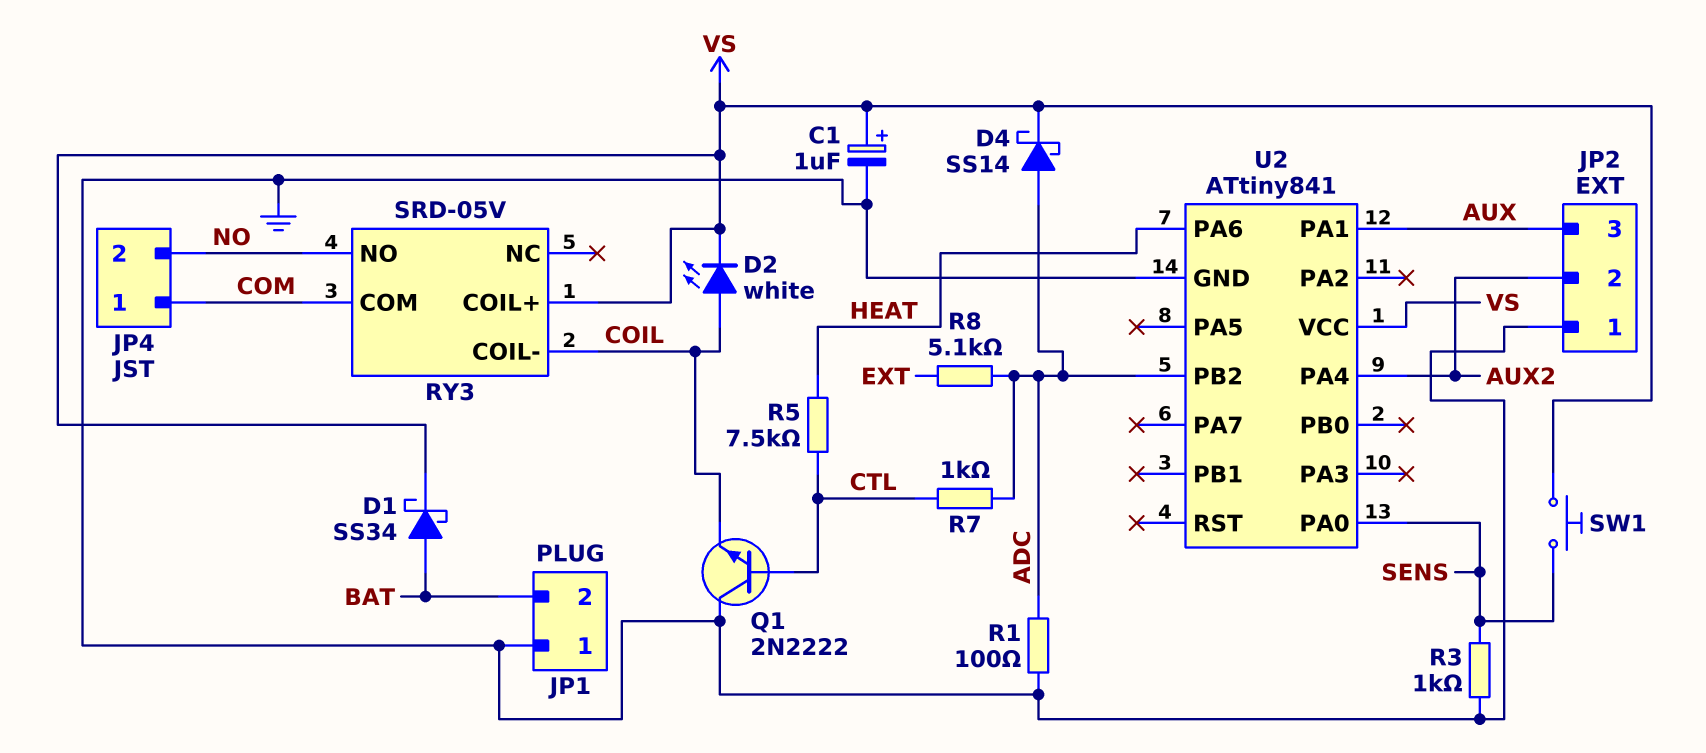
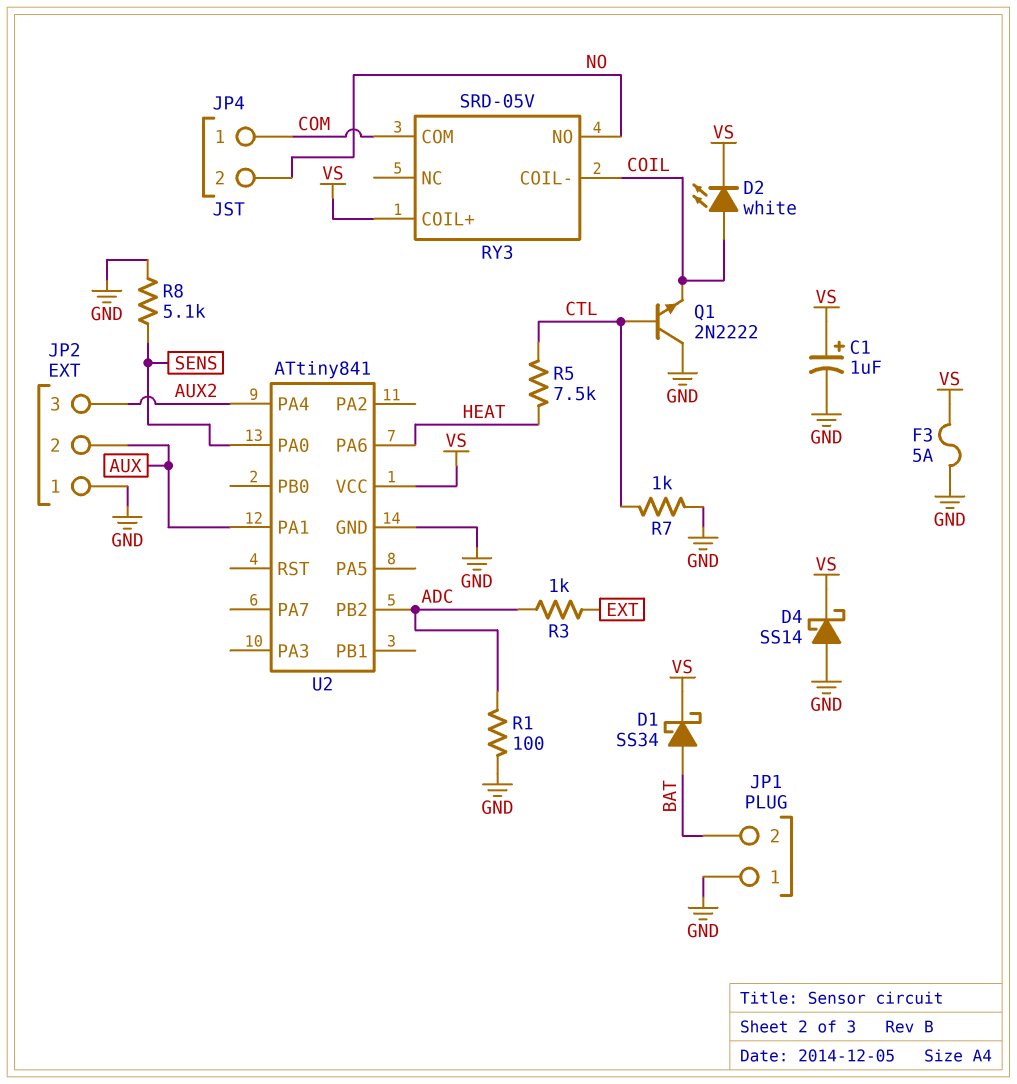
D4: schottky SS14 (A ADC, K VS) -> schottky SS14 (A GND, K VS)
F3: none -> 5A (GND, VS)
JP2 pin 2: AUX2 -> AUX
JP2 pin 3: AUX -> AUX2
R3: 1k (GND, SENS) -> 1k (ADC, EXT)
R7: 1k (ADC, CTL) -> 1k (CTL, GND)
R8: 5.1k (ADC, EXT) -> 5.1k (GND, SENS)
SW1: button (SENS, VS) -> none

